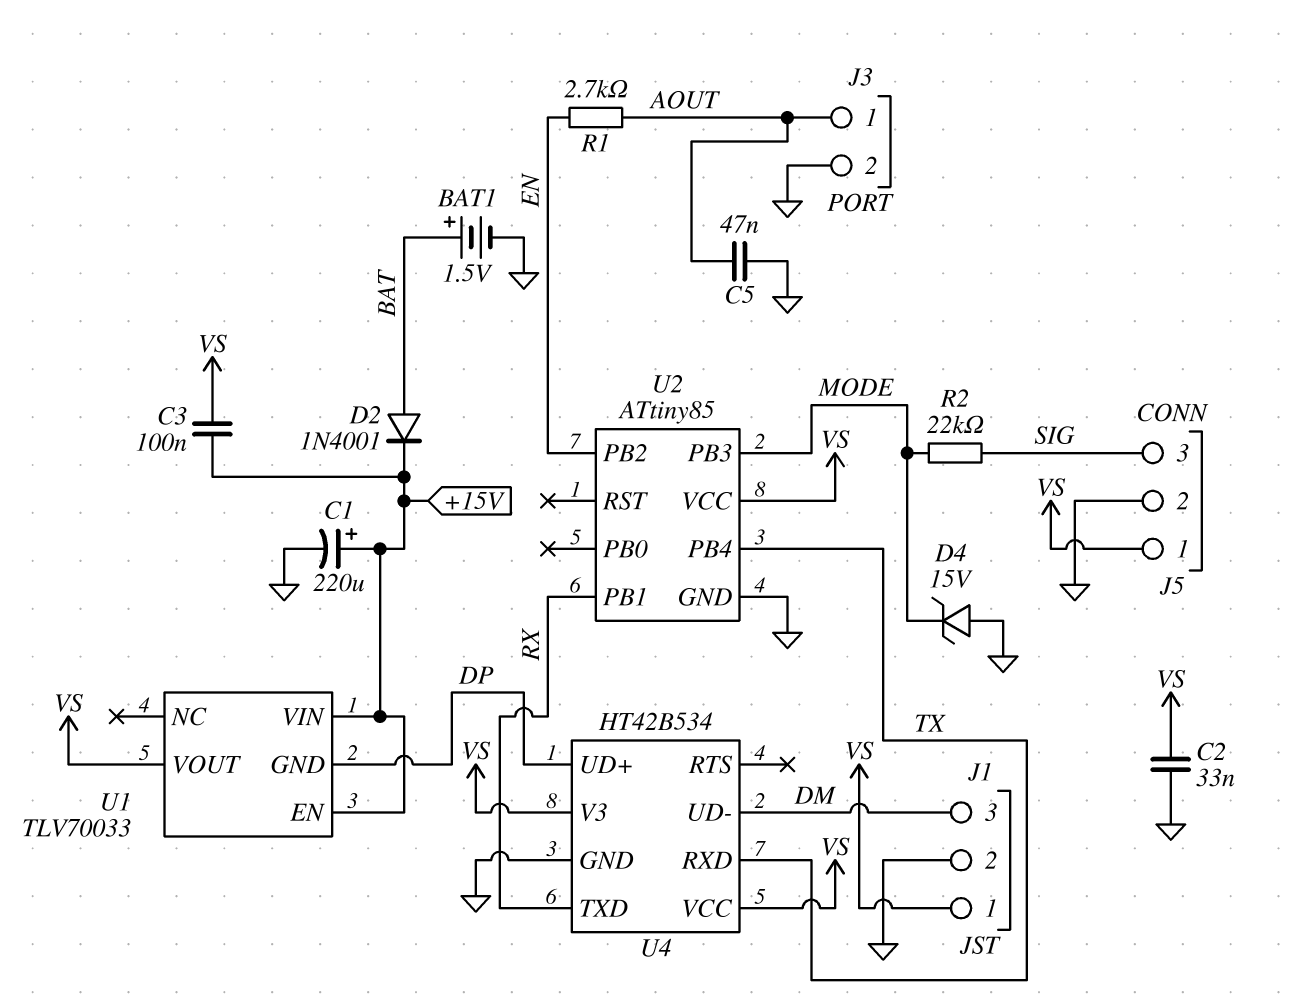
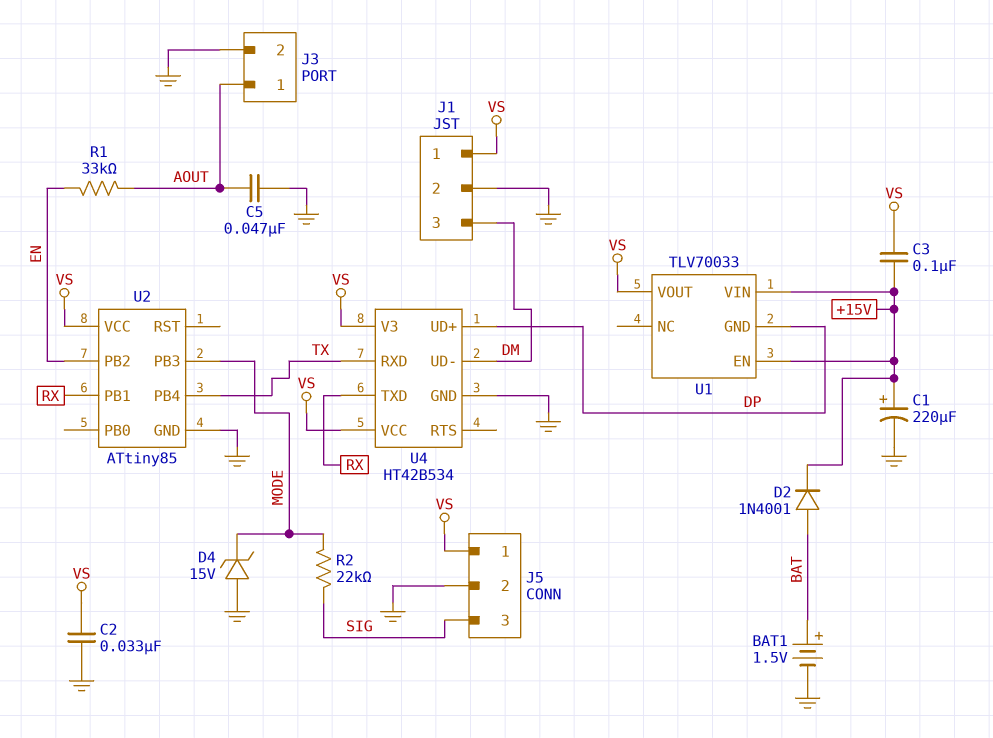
R1: 2.7k (AOUT, EN) -> 33k (AOUT, EN)

